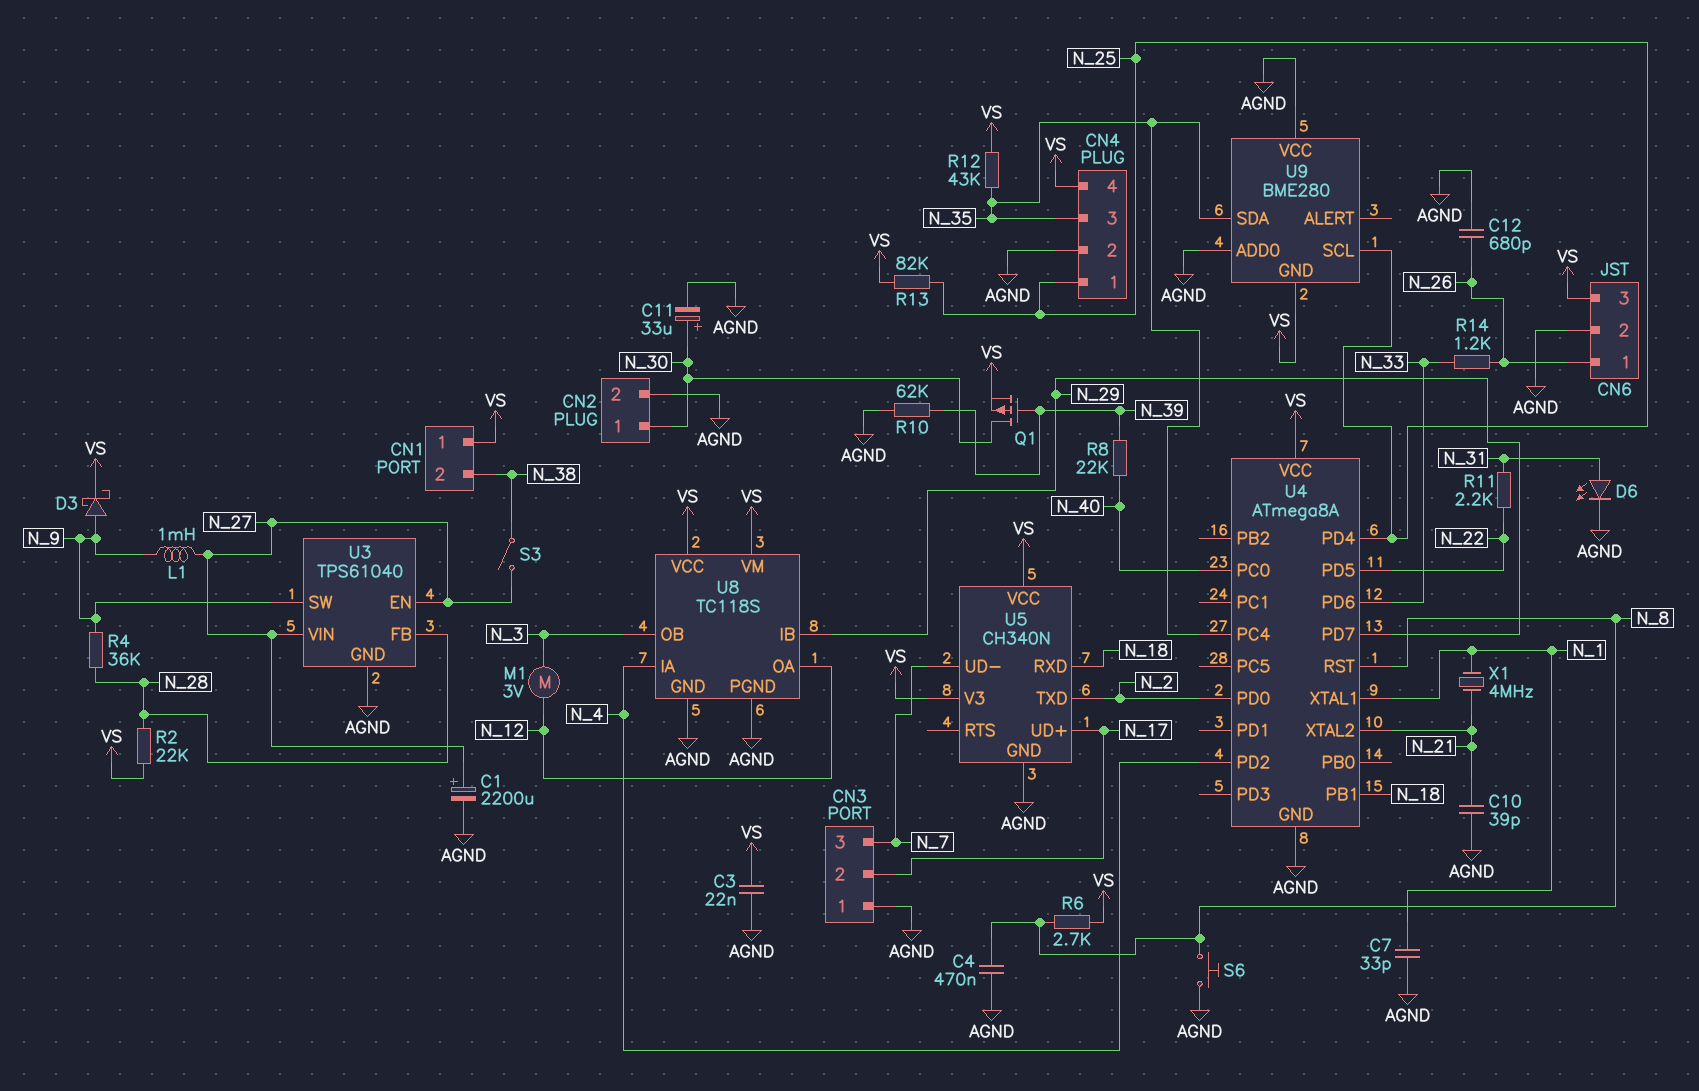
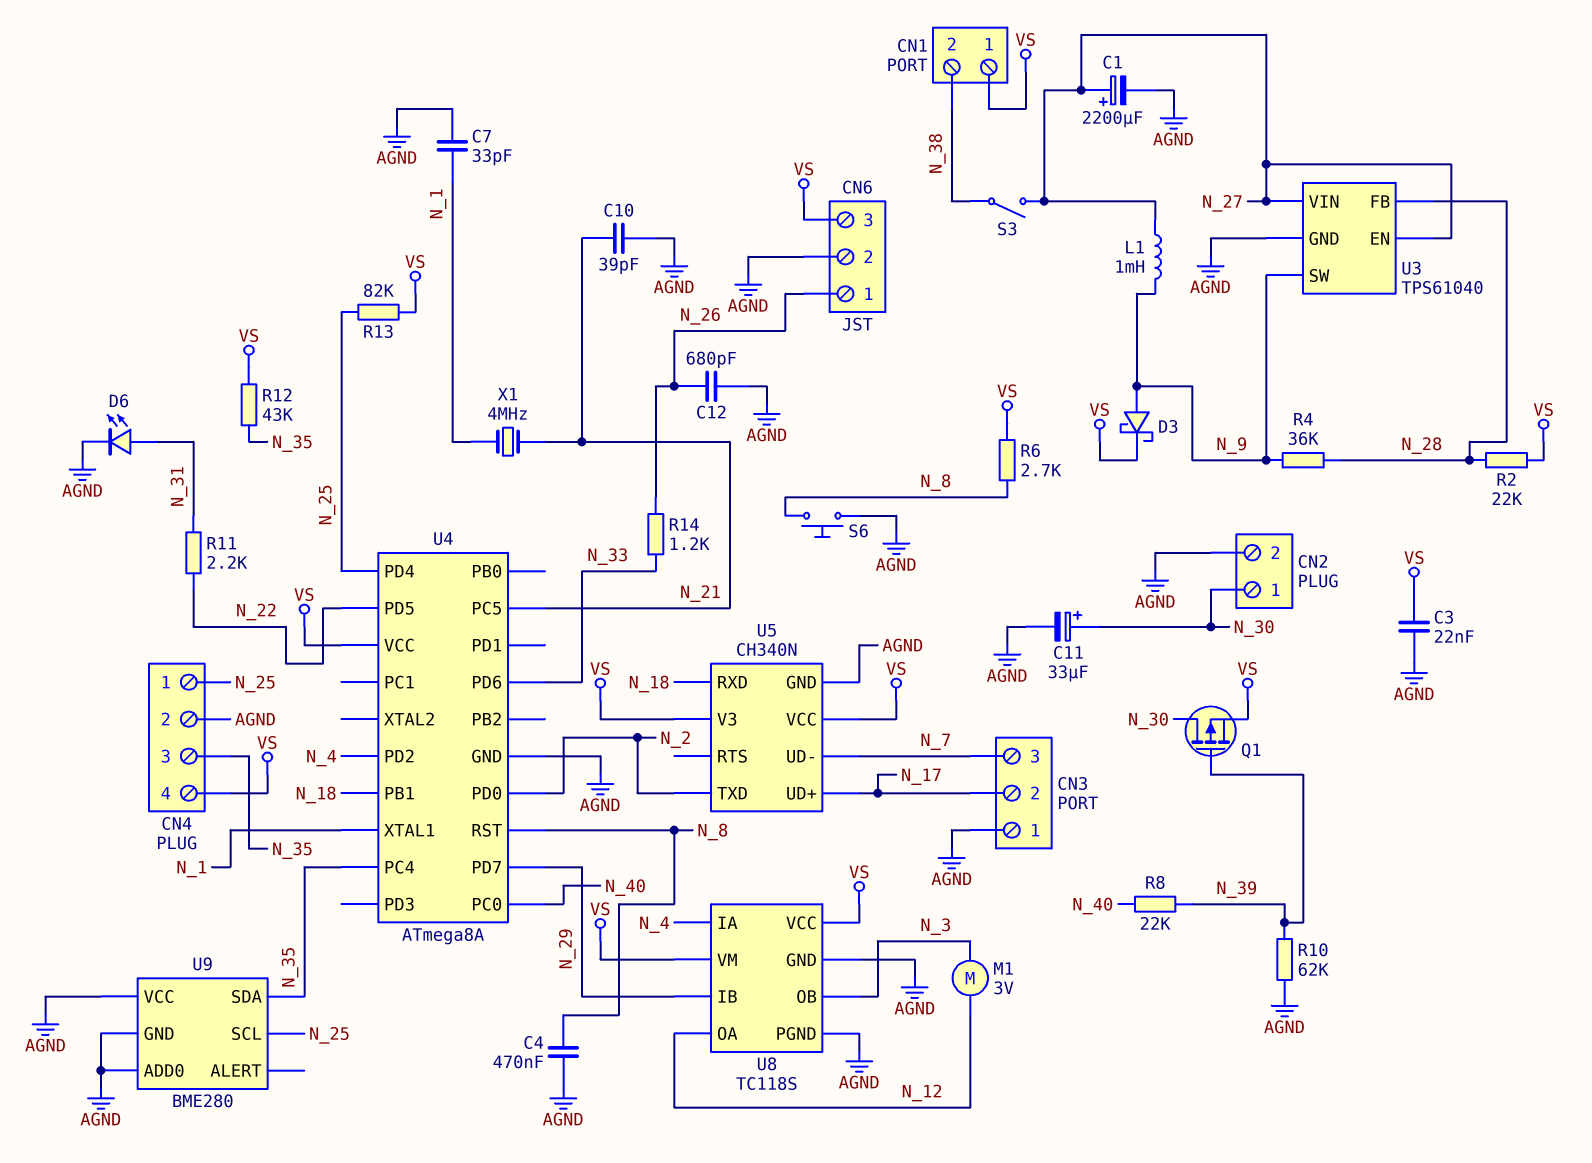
U4 pin PC5: none -> N_21
U4 pin XTAL2: N_21 -> none
U9 pin GND: VS -> AGND

